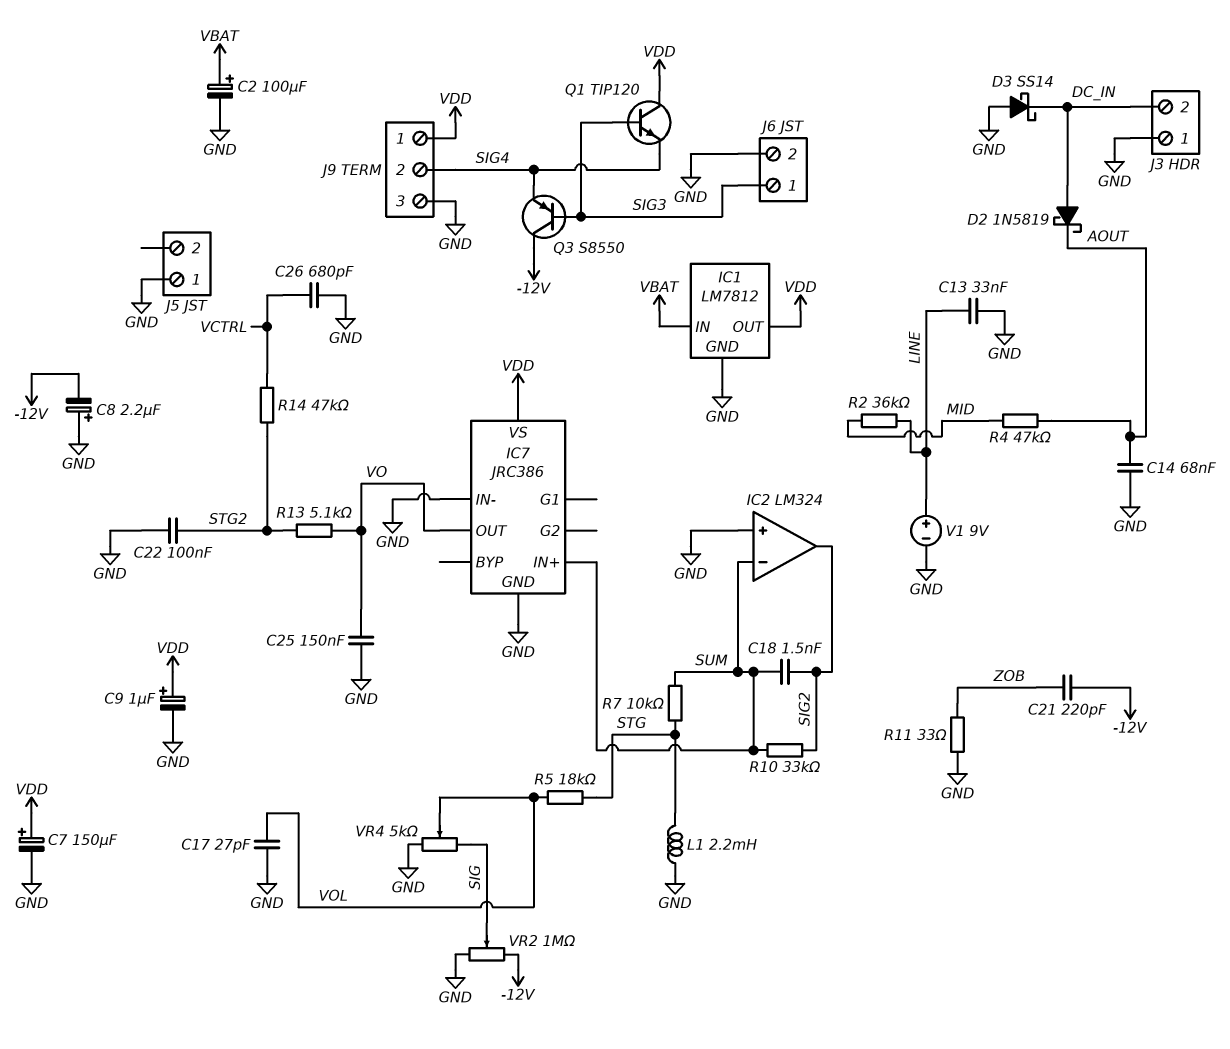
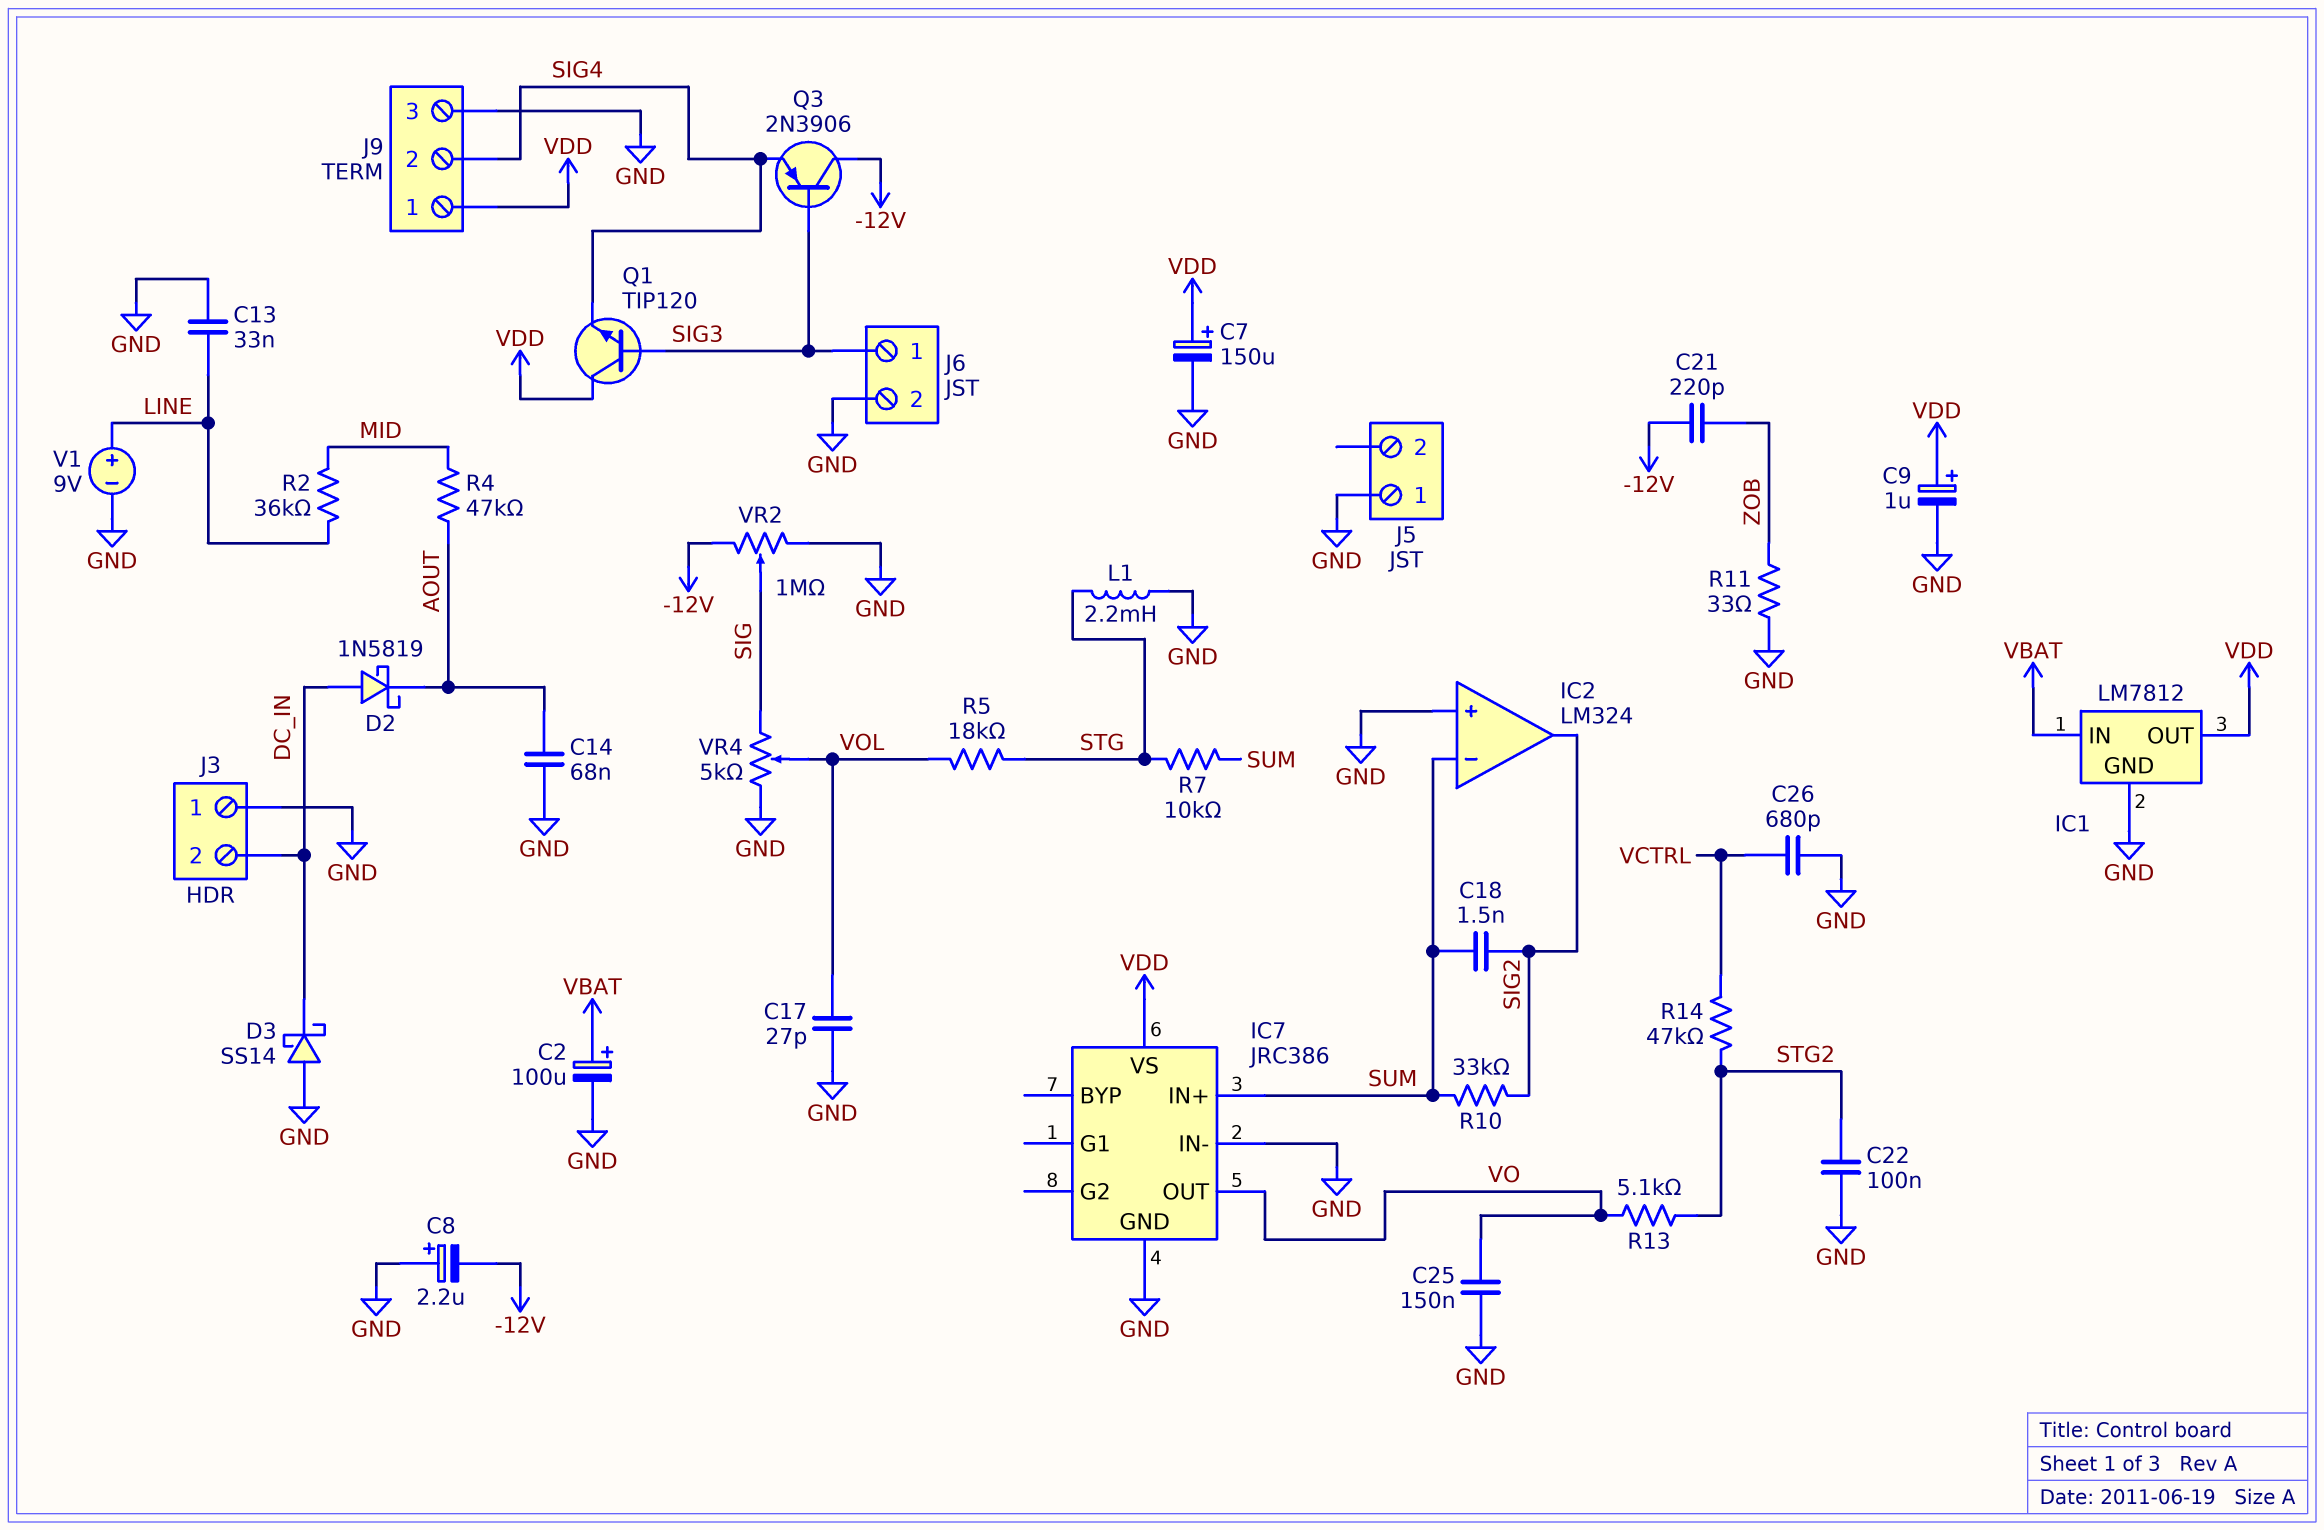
Q3: PNP S8550 (B SIG3, C -12V, E SIG4) -> PNP 2N3906 (B SIG3, C -12V, E SIG4)

